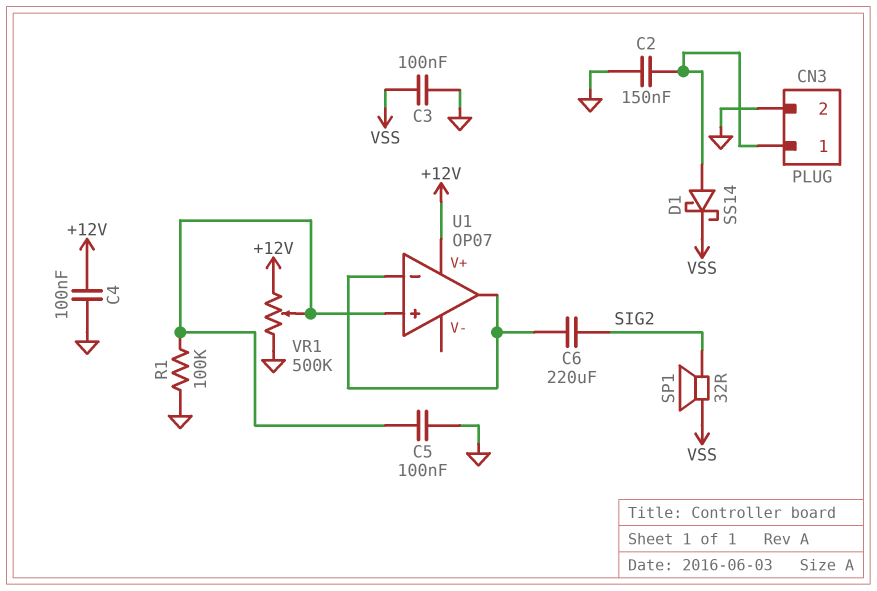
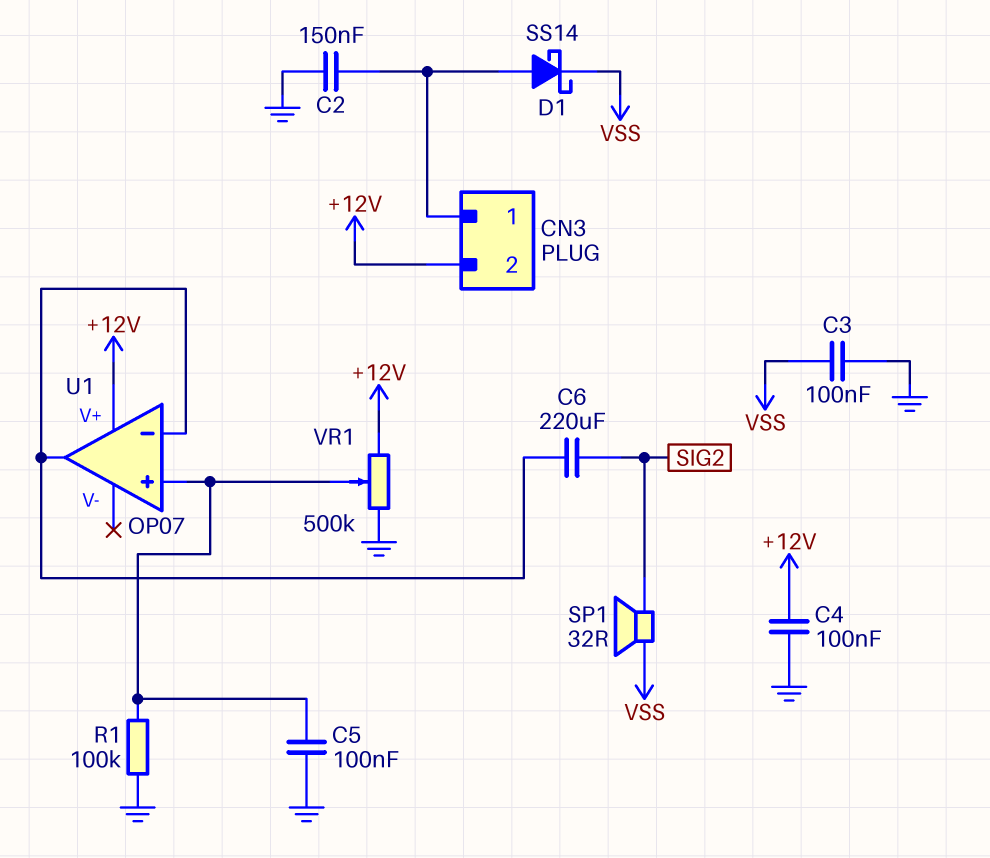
CN3 pin 2: GND -> +12V

